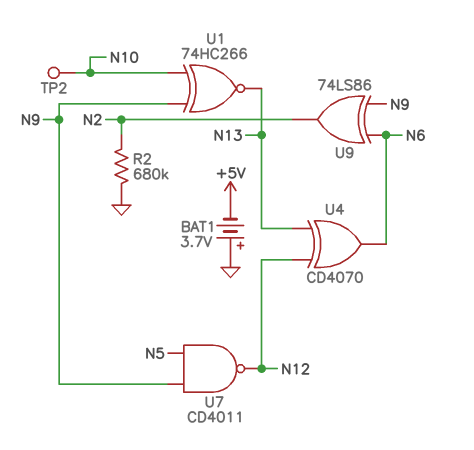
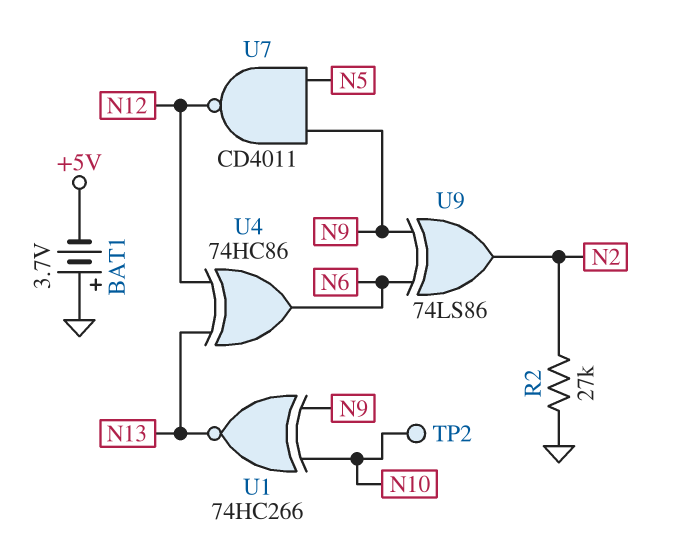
R2: 680k (GND, N2) -> 27k (GND, N2)
U4: XOR CD4070 (in N12, in N13, out N6) -> XOR 74HC86 (in N12, in N13, out N6)

